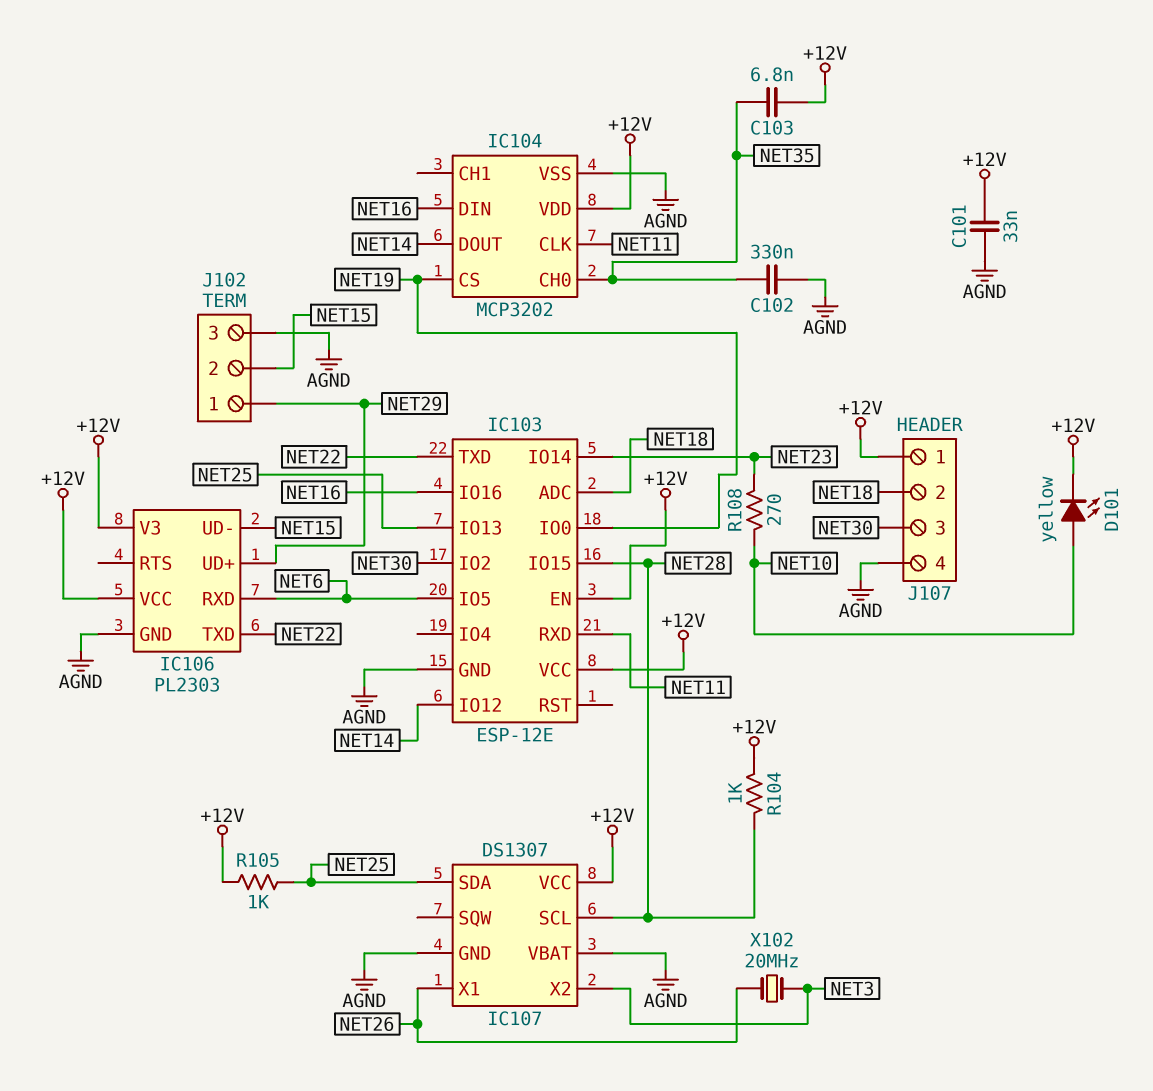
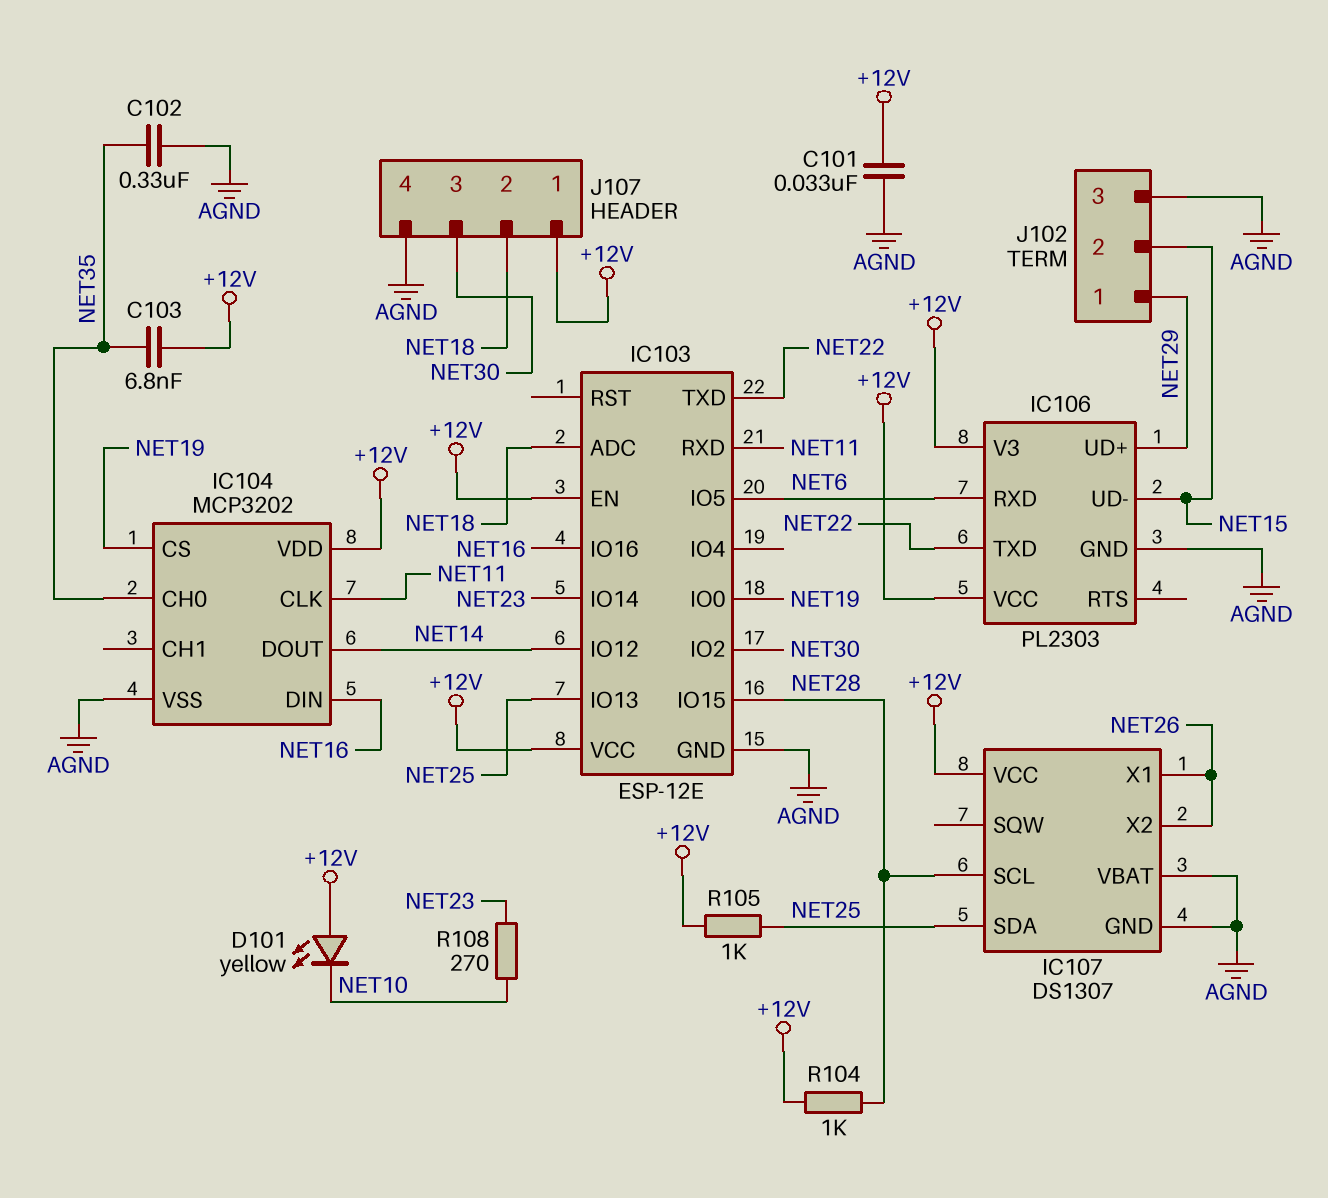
D101: LED yellow (A NET10, K +12V) -> LED yellow (A +12V, K NET10)
IC107 pin X2: NET3 -> NET26
X102: 20MHz (NET3, NET26) -> none

